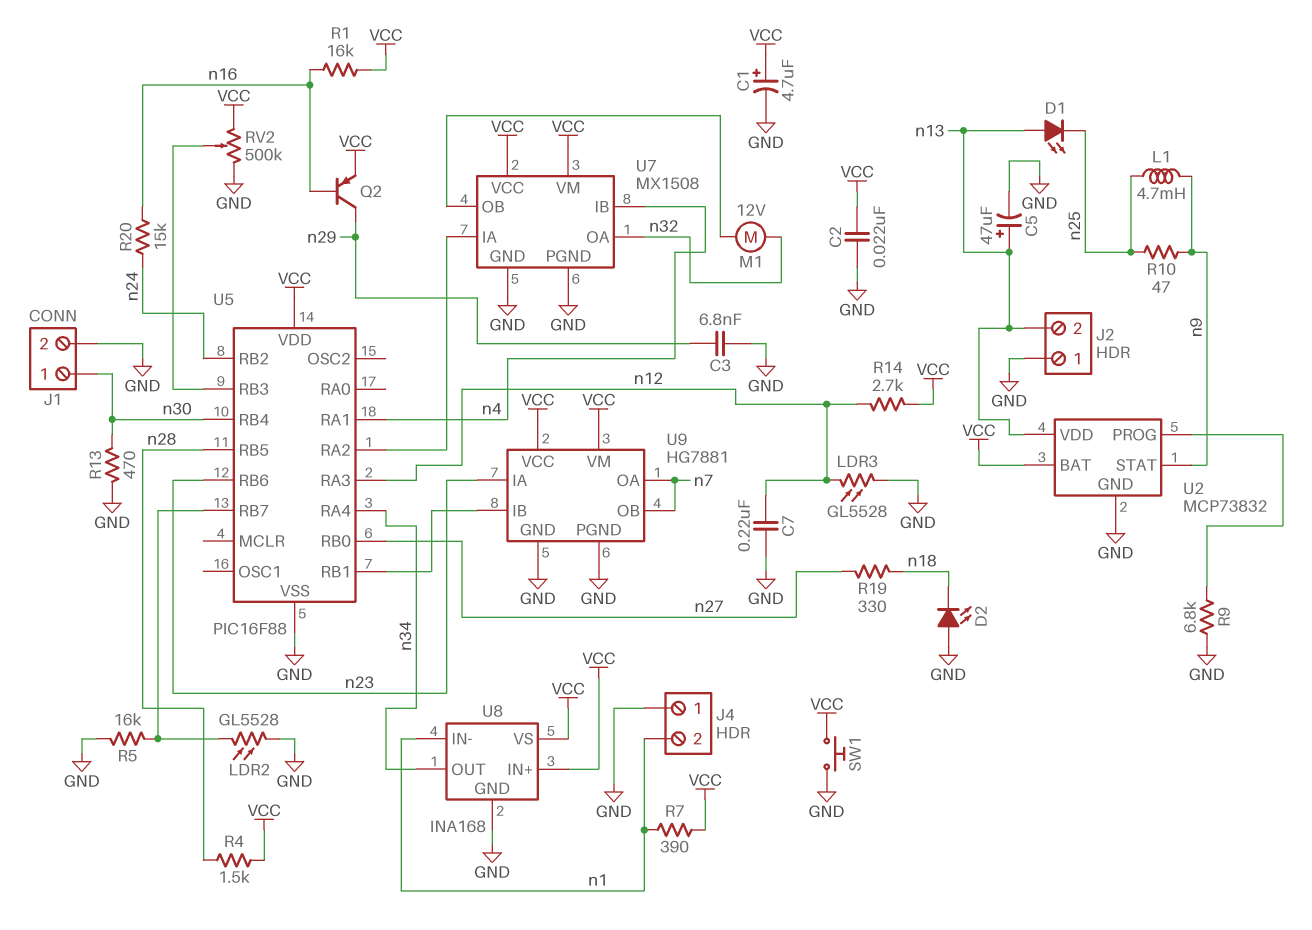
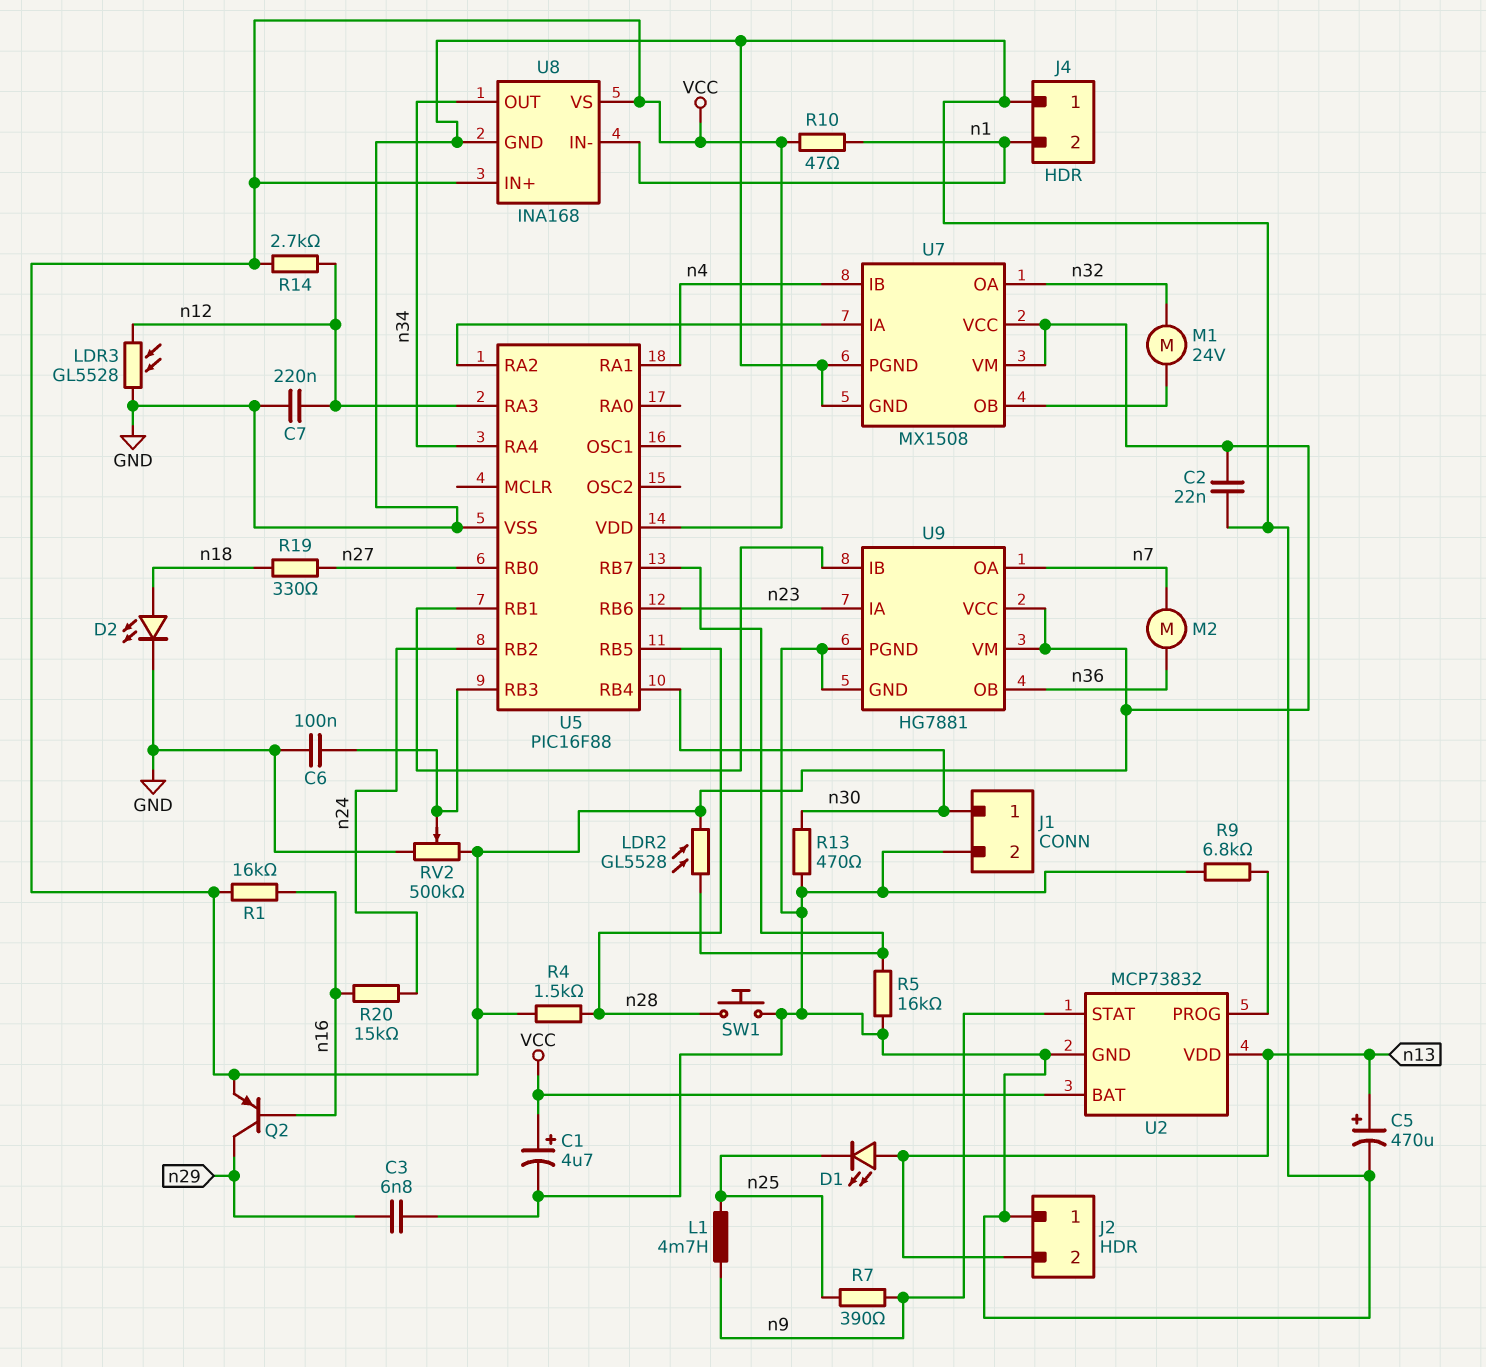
C5: 47uF (plus n13, minus GND) -> 470uF (plus n13, minus GND)
C6: none -> 100nF (GND, U5/RB3)
D2: LED (A GND, K n18) -> LED (A n18, K GND)
LDR2: GL5528 (GND, U5/RB7) -> GL5528 (U5/RB7, VCC)
M1: motor 12V (U7/OB, n32) -> motor 24V (U7/OB, n32)
M2: none -> motor (n7, n36)
R7: 390 (VCC, n1) -> 390 (n9, n25)
R10: 47 (n9, n25) -> 47 (VCC, n1)
SW1: button (GND, VCC) -> button (GND, n28)
U9 pin OB: n7 -> n36

